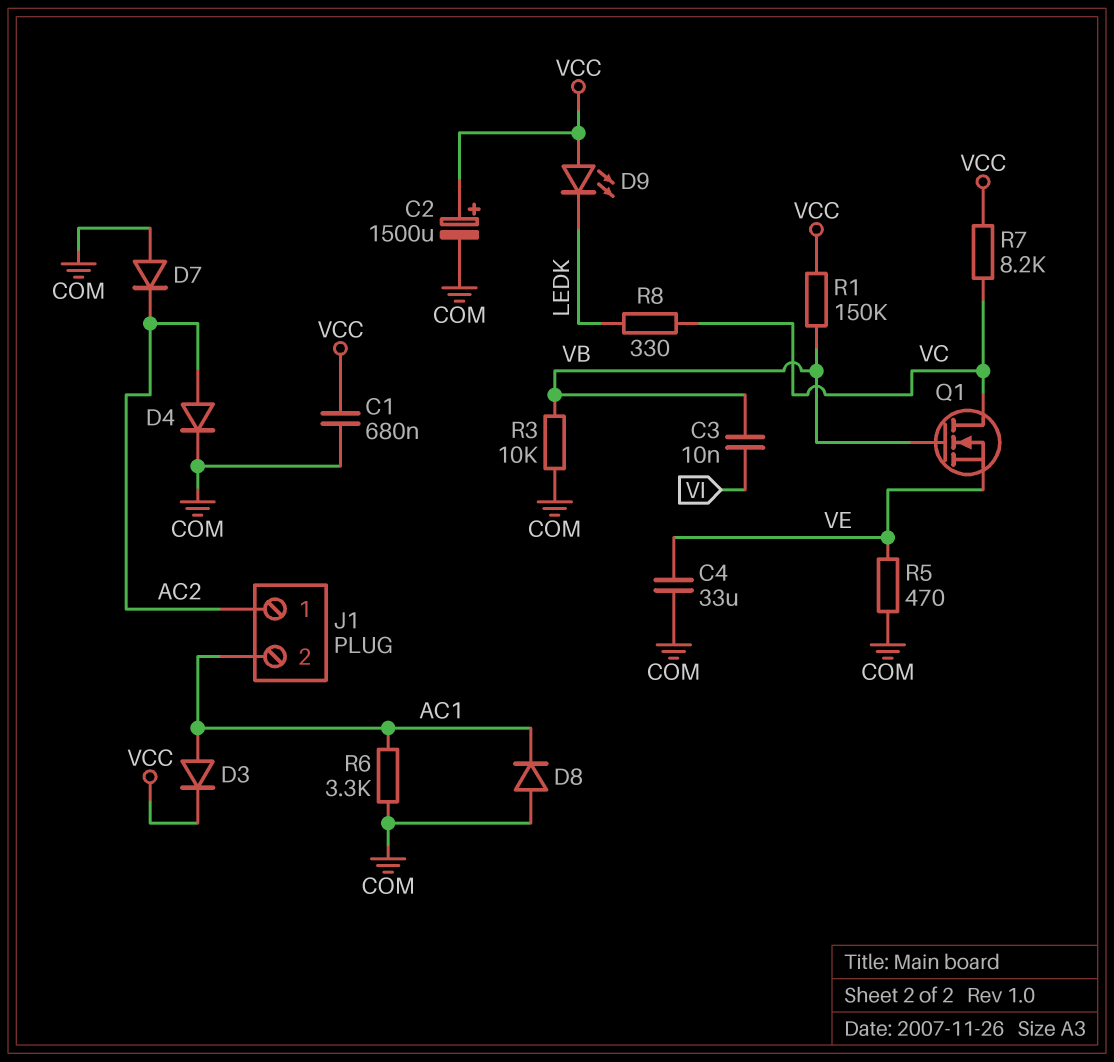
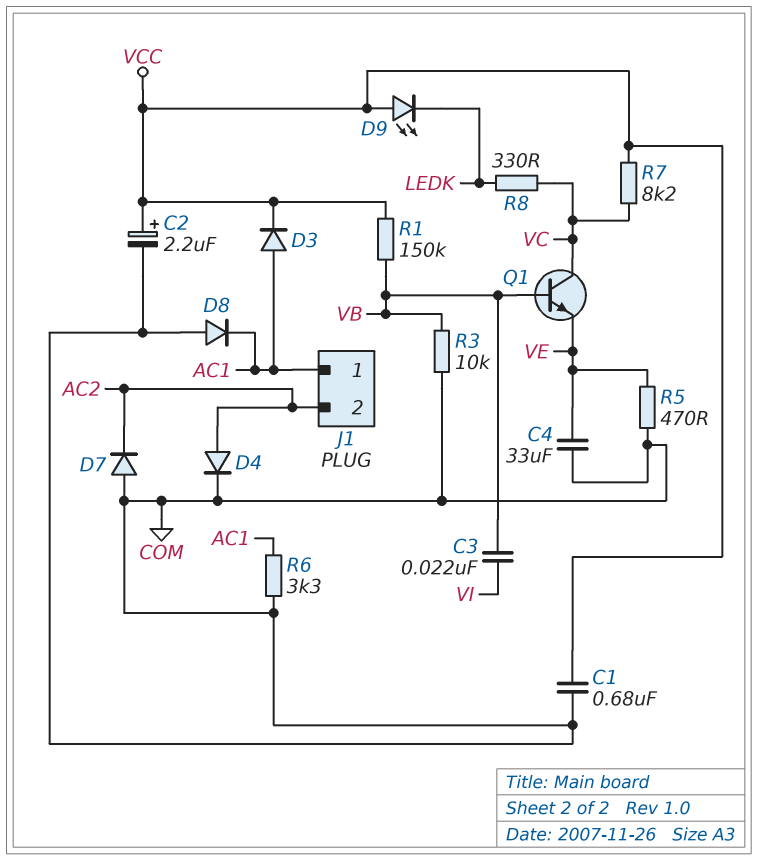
C2: 1500uF (plus VCC, minus COM) -> 2.2uF (plus VCC, minus COM)
C3: 10nF (VB, VI) -> 22nF (VB, VI)
J1 pin 1: AC2 -> AC1
J1 pin 2: AC1 -> AC2
Q1: NMOS (G VB, D VC, S VE) -> NPN (B VB, C VC, E VE)

